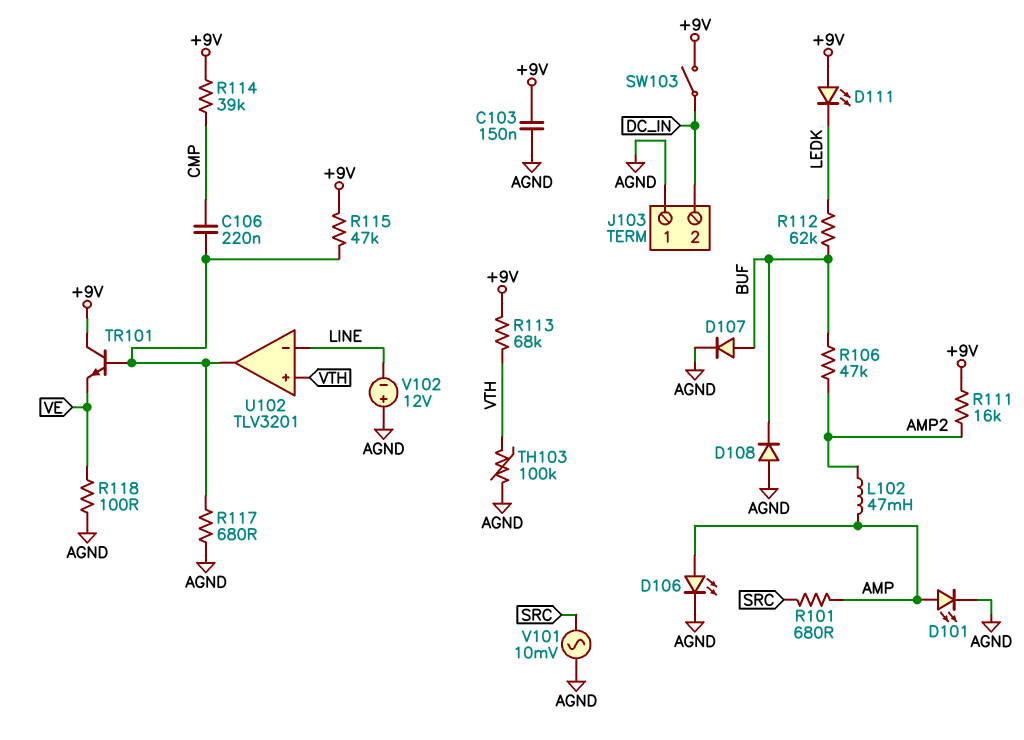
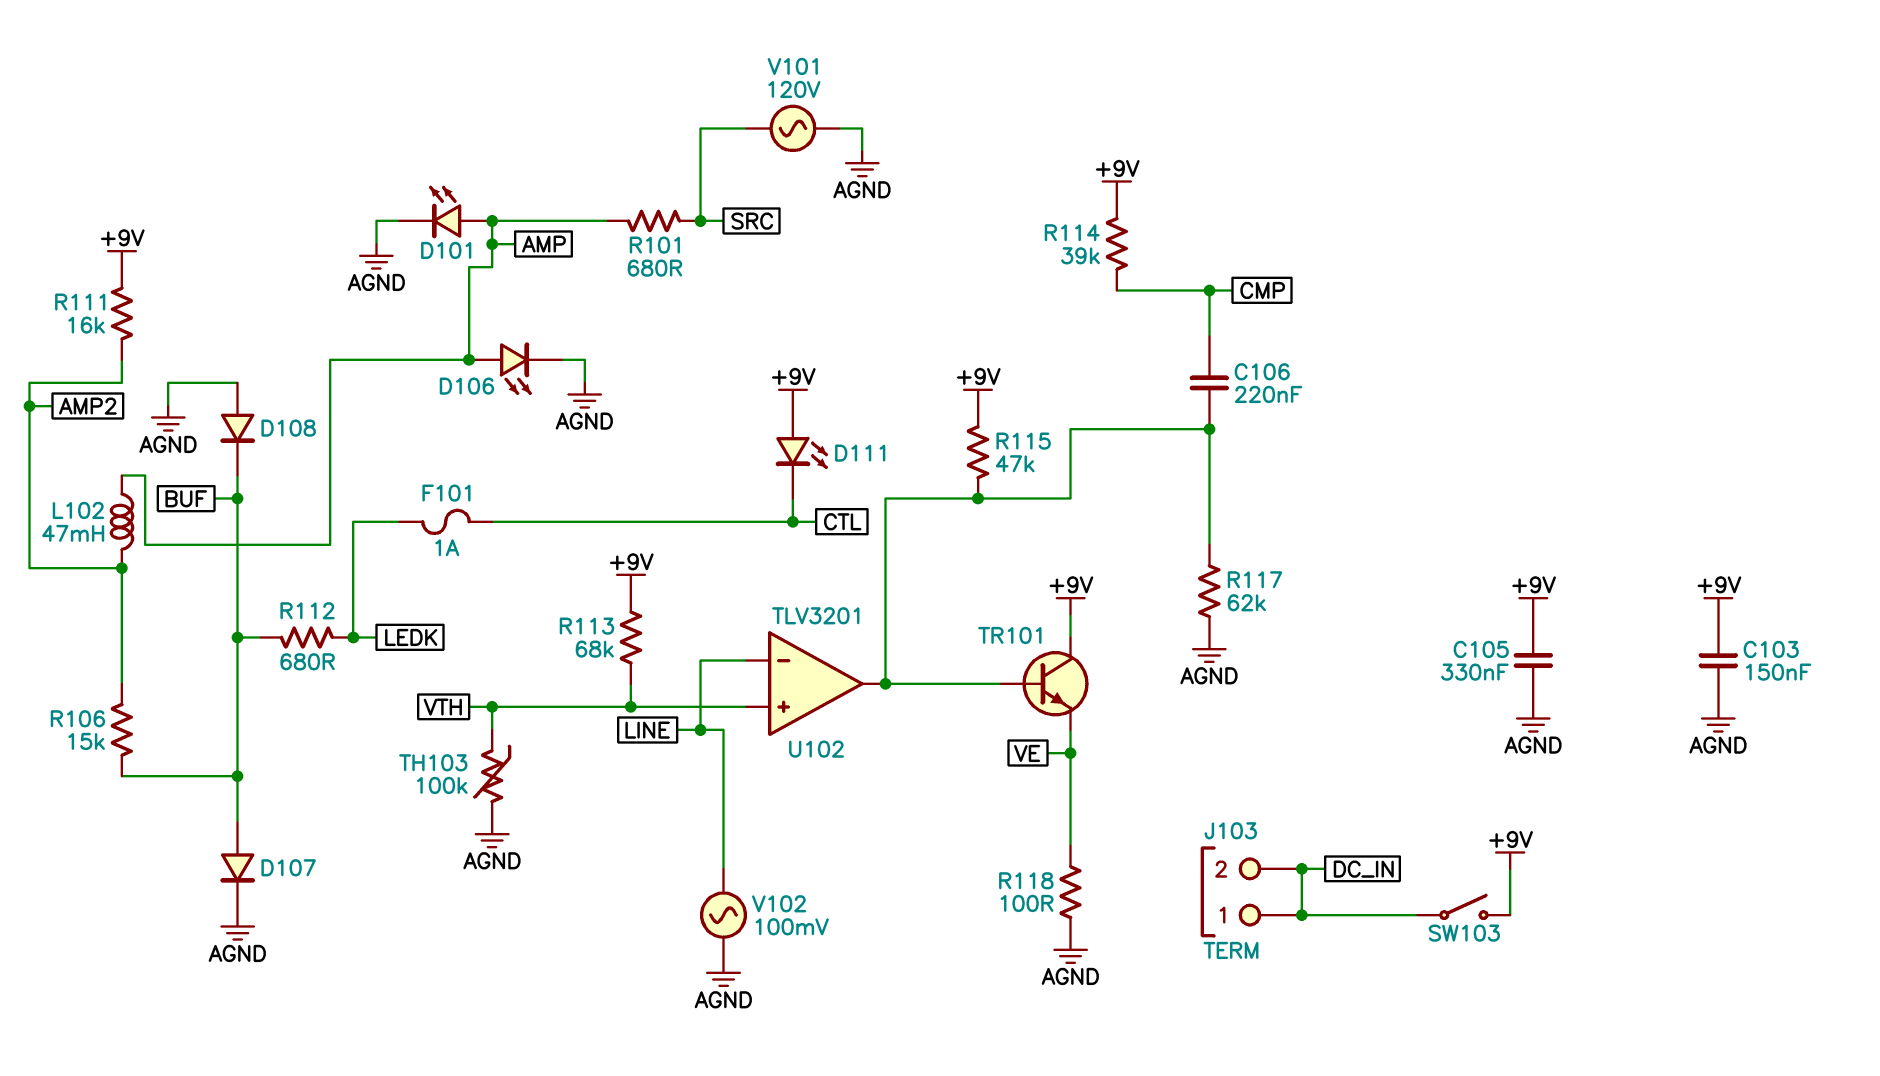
C105: none -> 330nF (+9V, AGND)
D111: LED (A +9V, K LEDK) -> LED (A +9V, K CTL)
F101: none -> 1A (CTL, LEDK)
J103 pin 1: AGND -> DC_IN
R106: 47k (AMP2, BUF) -> 15k (AMP2, BUF)
R112: 62k (BUF, LEDK) -> 680 (BUF, LEDK)
R117: 680 (AGND, U102/out) -> 62k (AGND, U102/out)
V101: AC 10mV (AGND, SRC) -> AC 120V (AGND, SRC)
V102: 12V (plus AGND, minus LINE) -> AC 100mV (AGND, LINE)

